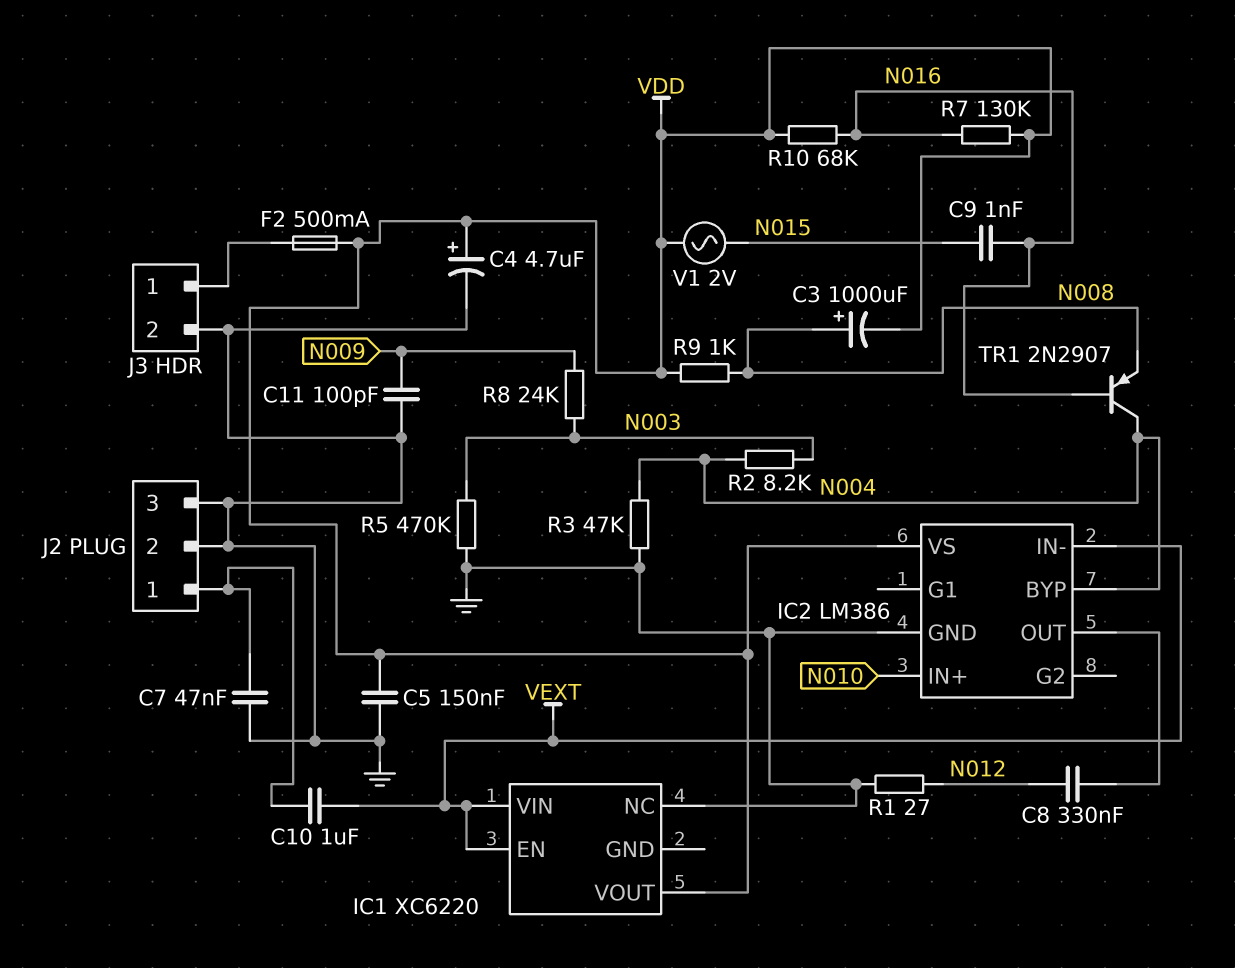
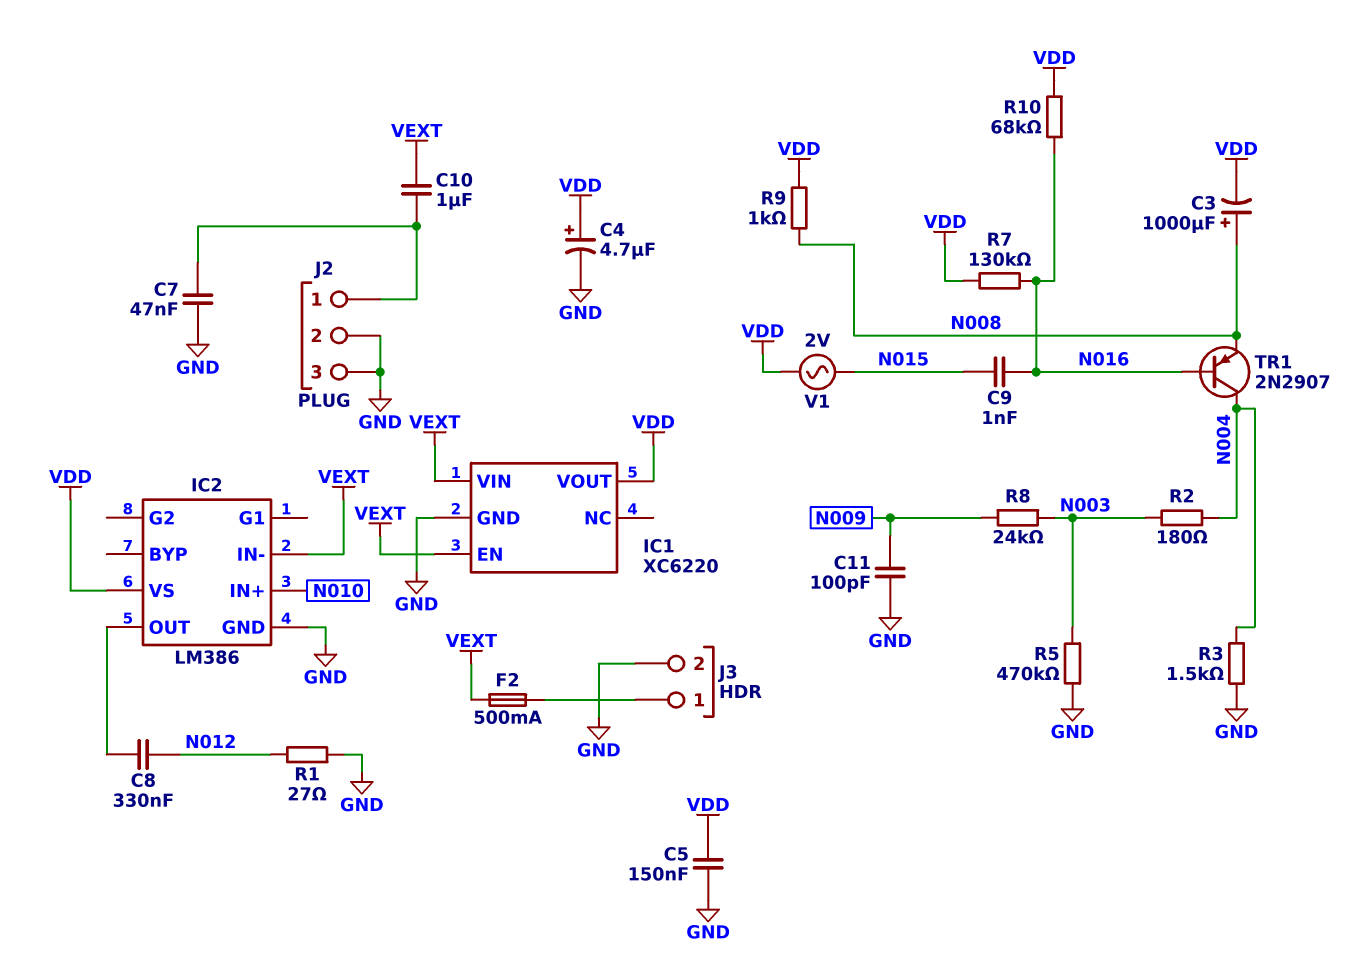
F2: 500mA (J3/1, VDD) -> 500mA (J3/1, VEXT)
IC1 pin GND: none -> GND
IC1 pin NC: GND -> none
IC2 pin BYP: N004 -> none
R2: 8.2k (N003, N004) -> 180 (N003, N004)
R3: 47k (GND, N004) -> 1.5k (GND, N004)

